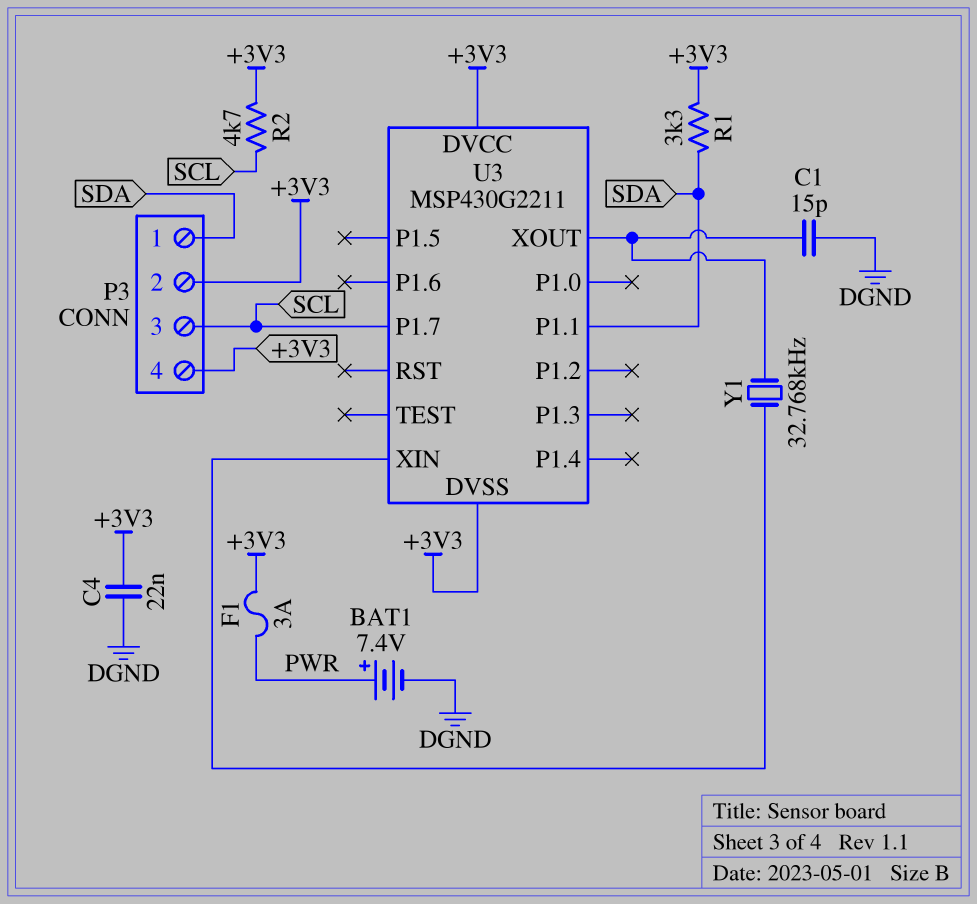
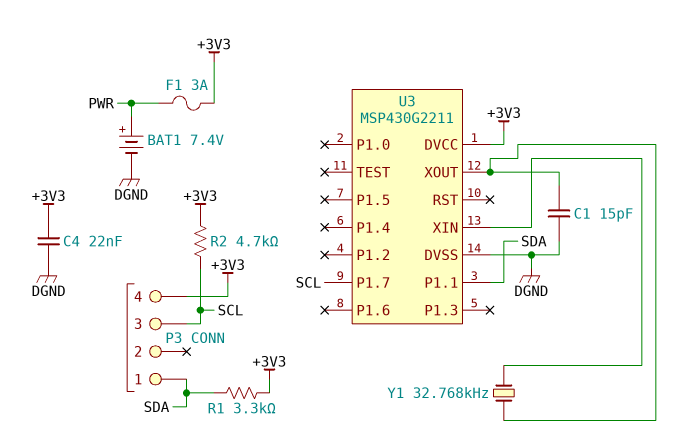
P3 pin 2: +3V3 -> none
U3 pin DVSS: +3V3 -> DGND

